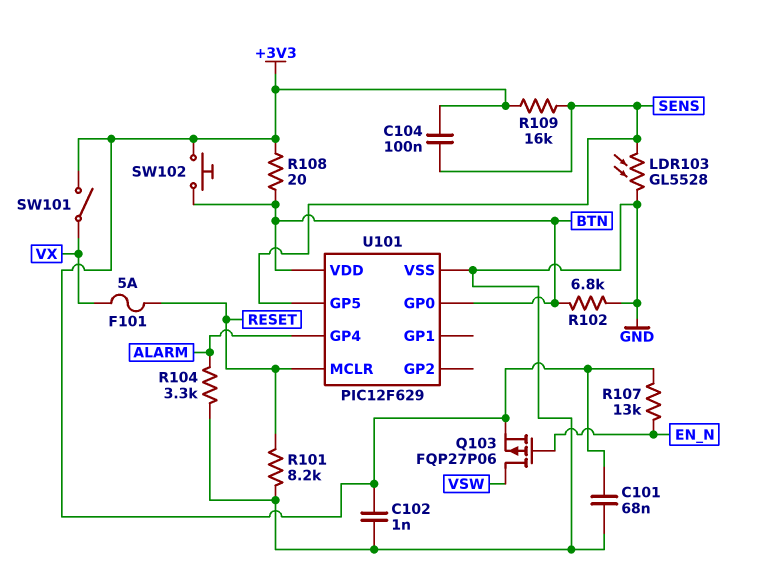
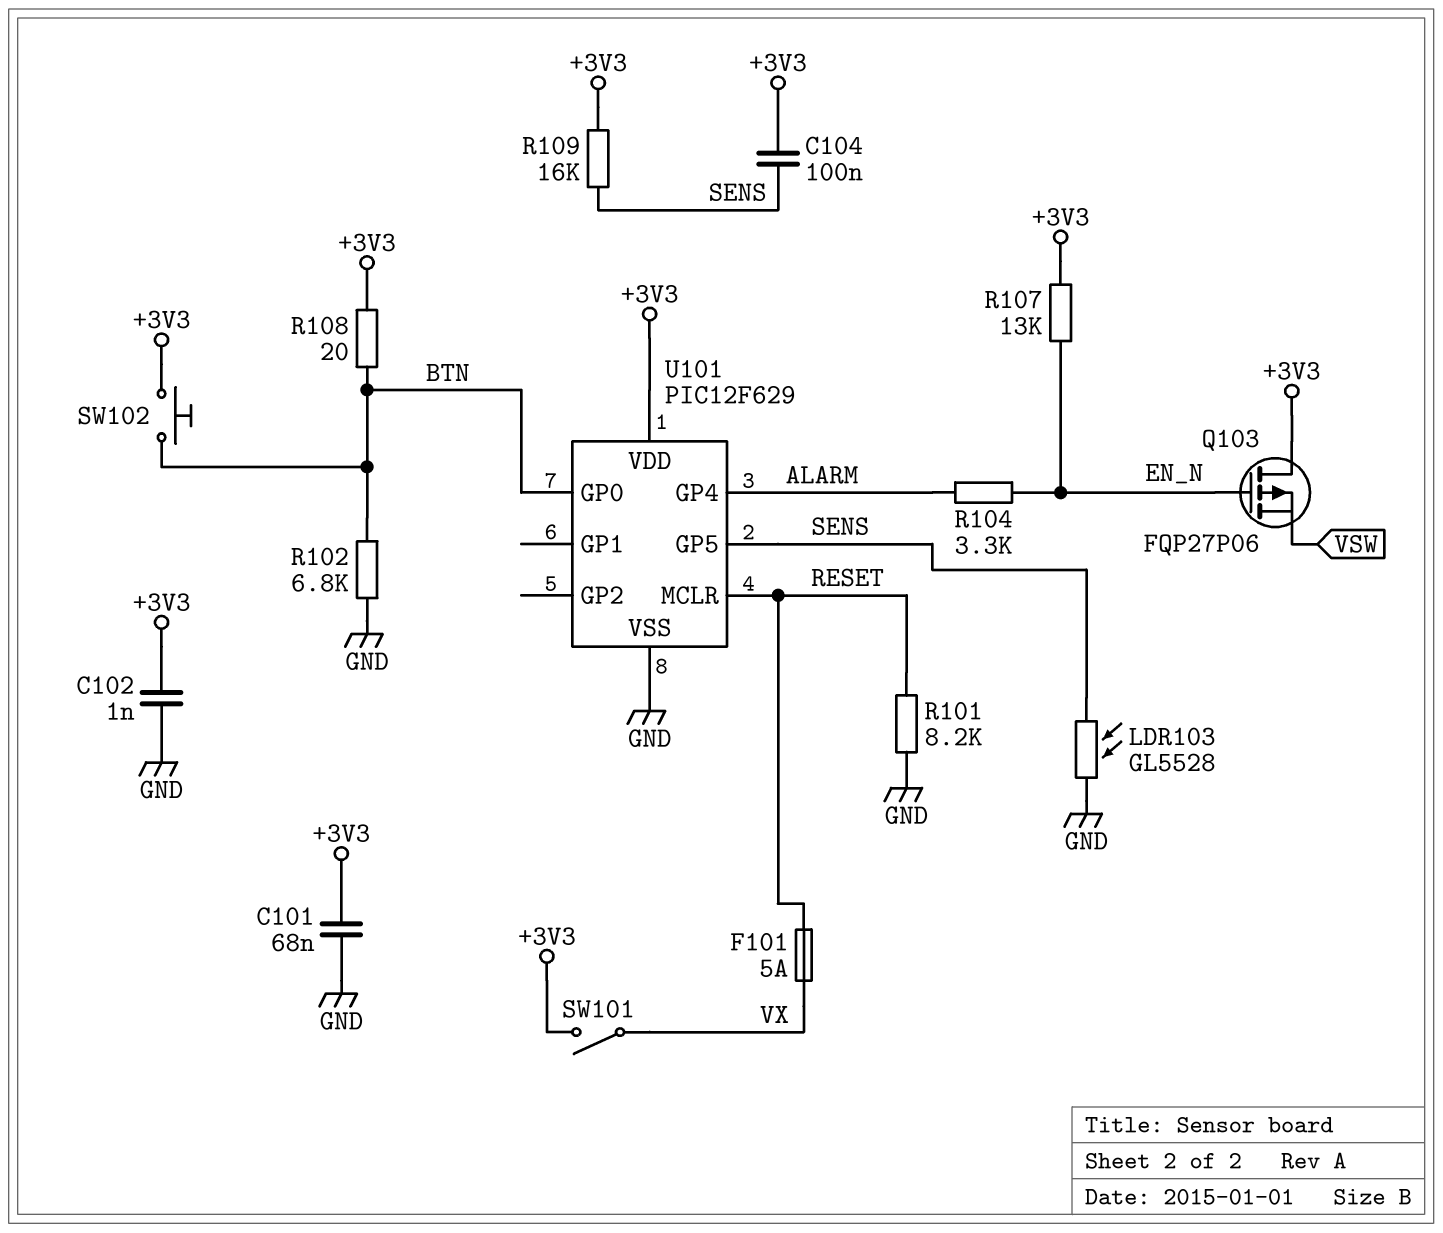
Q103: PMOS FQP27P06 (G EN_N, D VSW, S +3V3) -> PMOS FQP27P06 (G EN_N, D +3V3, S VSW)
R104: 3.3k (ALARM, GND) -> 3.3k (ALARM, EN_N)
U101 pin VDD: BTN -> +3V3

